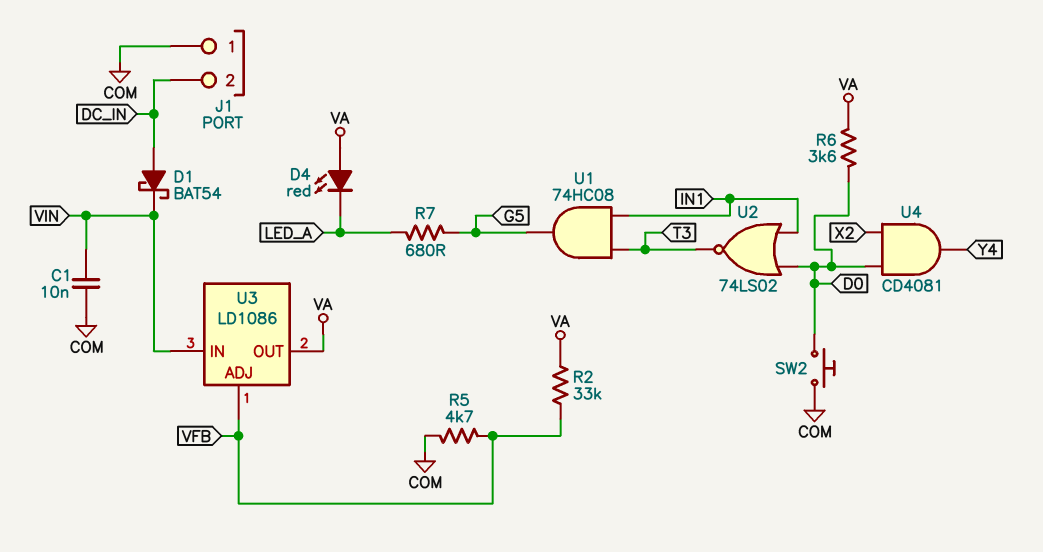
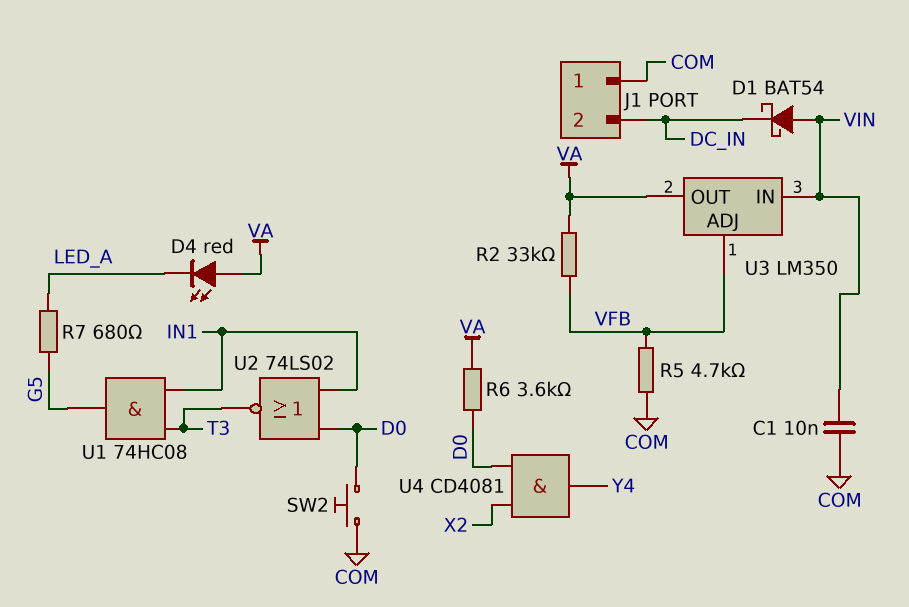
D1: schottky BAT54 (A DC_IN, K VIN) -> schottky BAT54 (A VIN, K DC_IN)
U3: LD1086 -> LM350

